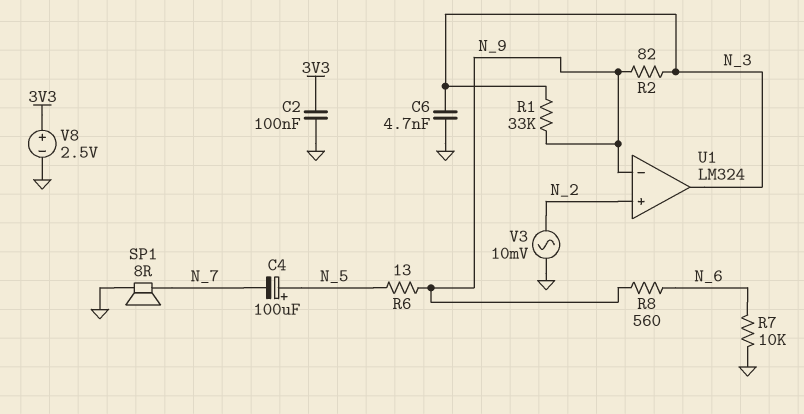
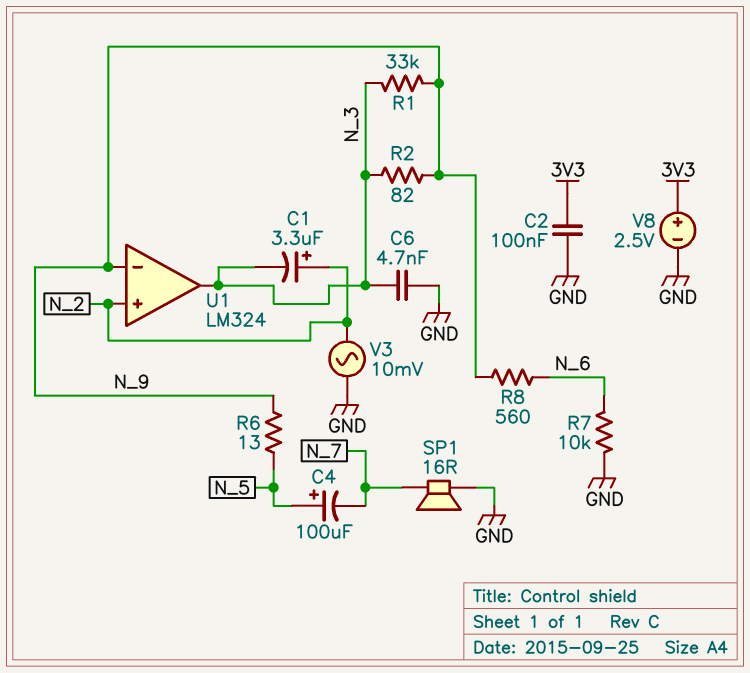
C1: none -> 3.3uF (plus N_2, minus N_3)
SP1: speaker 8R (GND, N_7) -> speaker 16R (GND, N_7)

